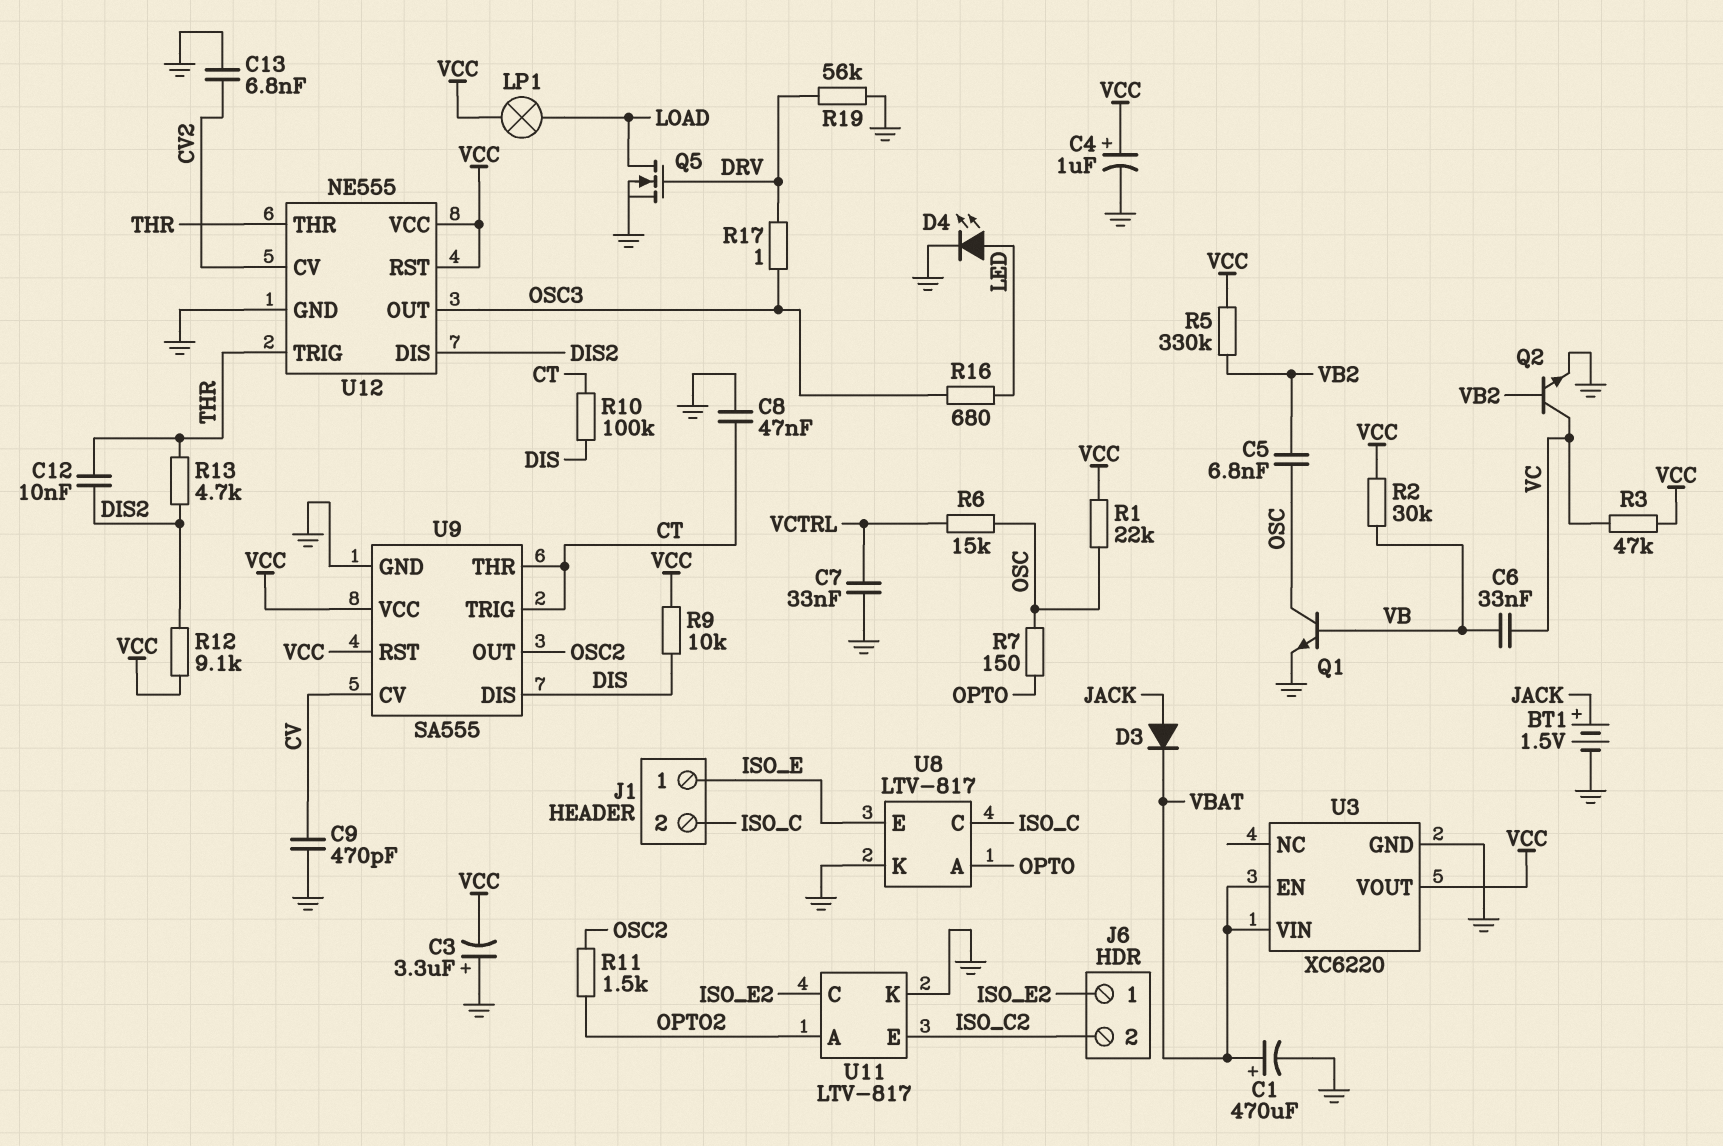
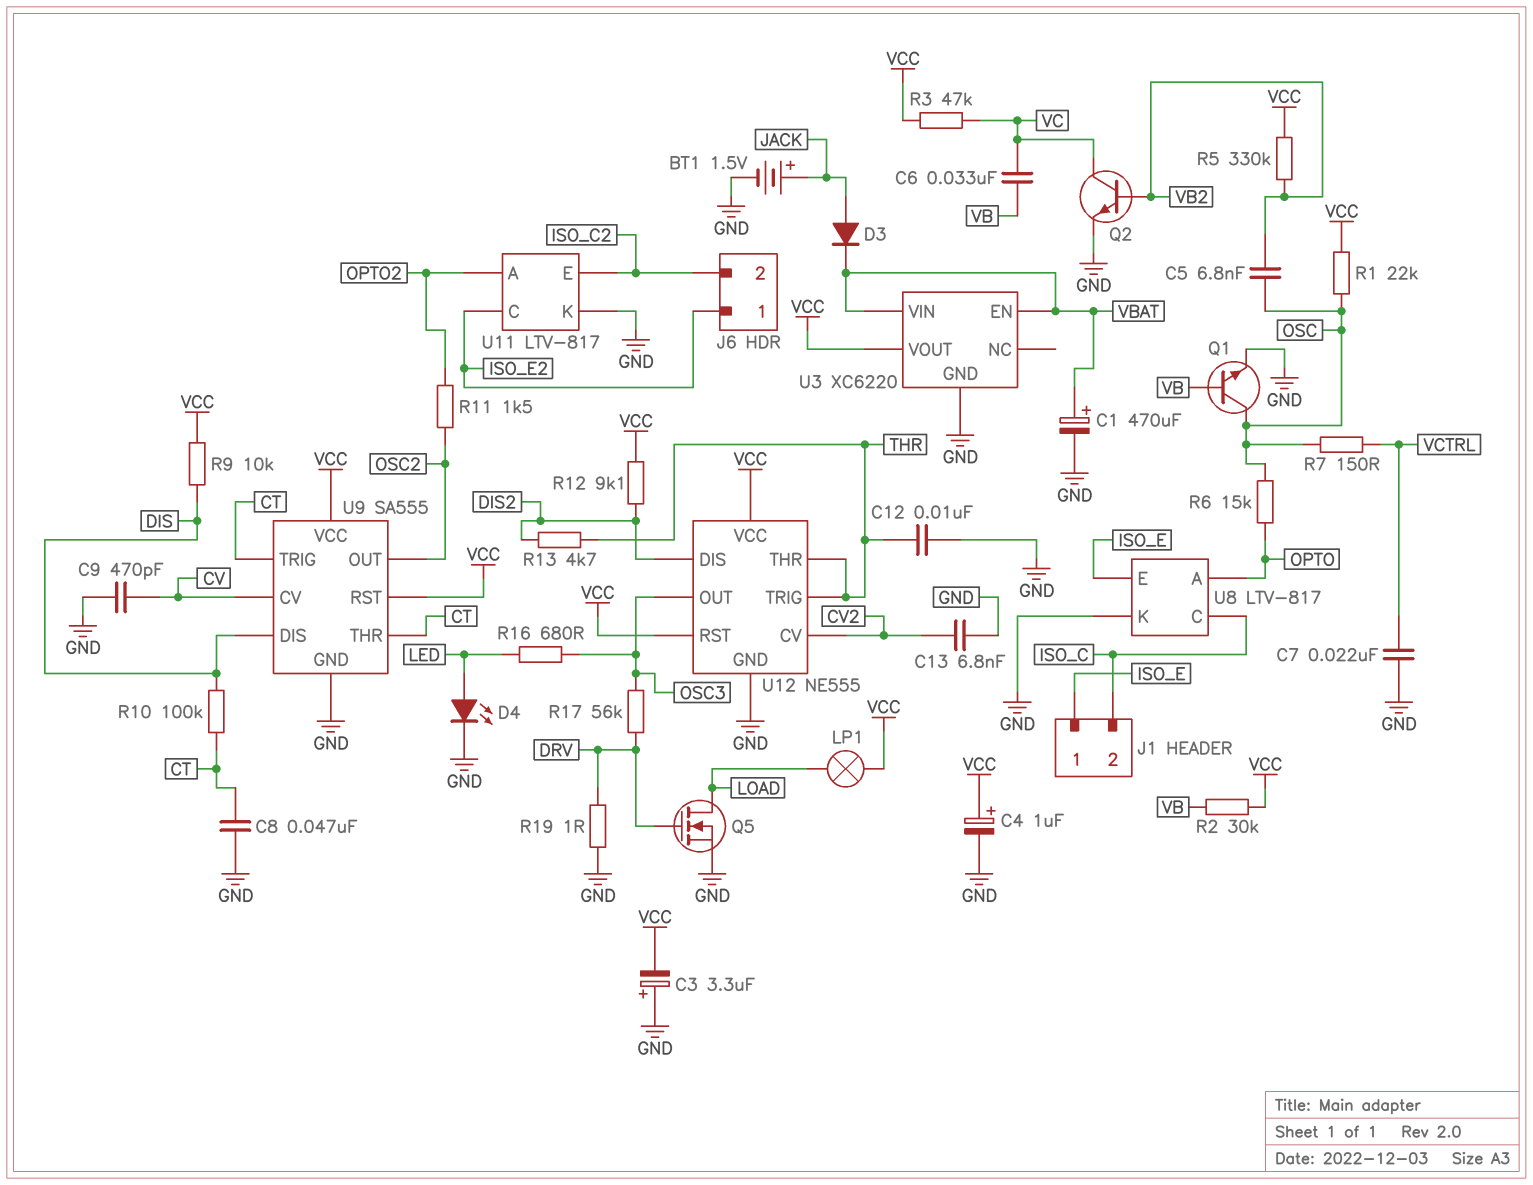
C7: 33nF (GND, VCTRL) -> 22nF (GND, VCTRL)
C12: 10nF (DIS2, THR) -> 10nF (GND, THR)
R6: 15k (OSC, VCTRL) -> 15k (OPTO, OSC)
R7: 150 (OPTO, OSC) -> 150 (OSC, VCTRL)
R17: 1 (DRV, OSC3) -> 56k (DRV, OSC3)
R19: 56k (DRV, GND) -> 1 (DRV, GND)

